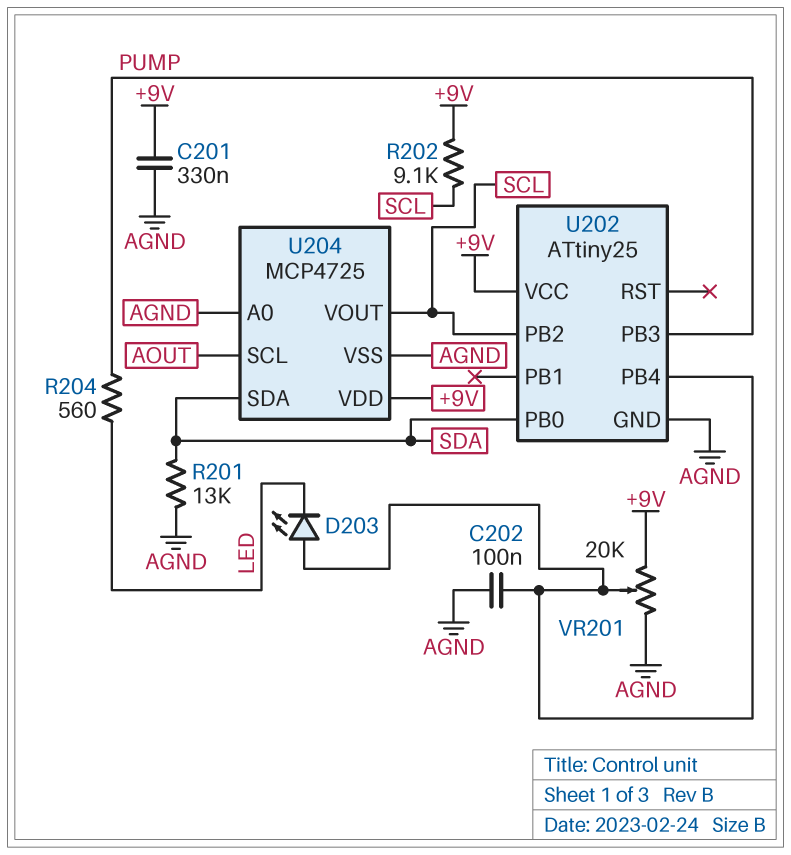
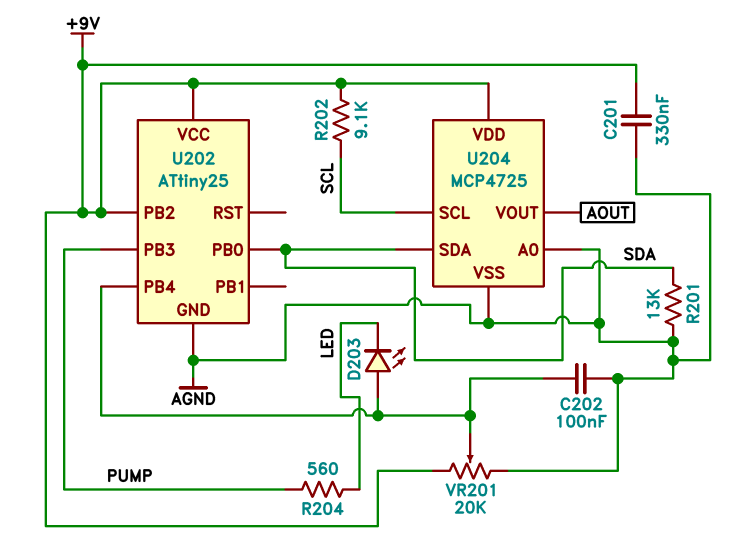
U202 pin PB2: SCL -> +9V
U204 pin SCL: AOUT -> SCL
U204 pin VOUT: SCL -> AOUT

